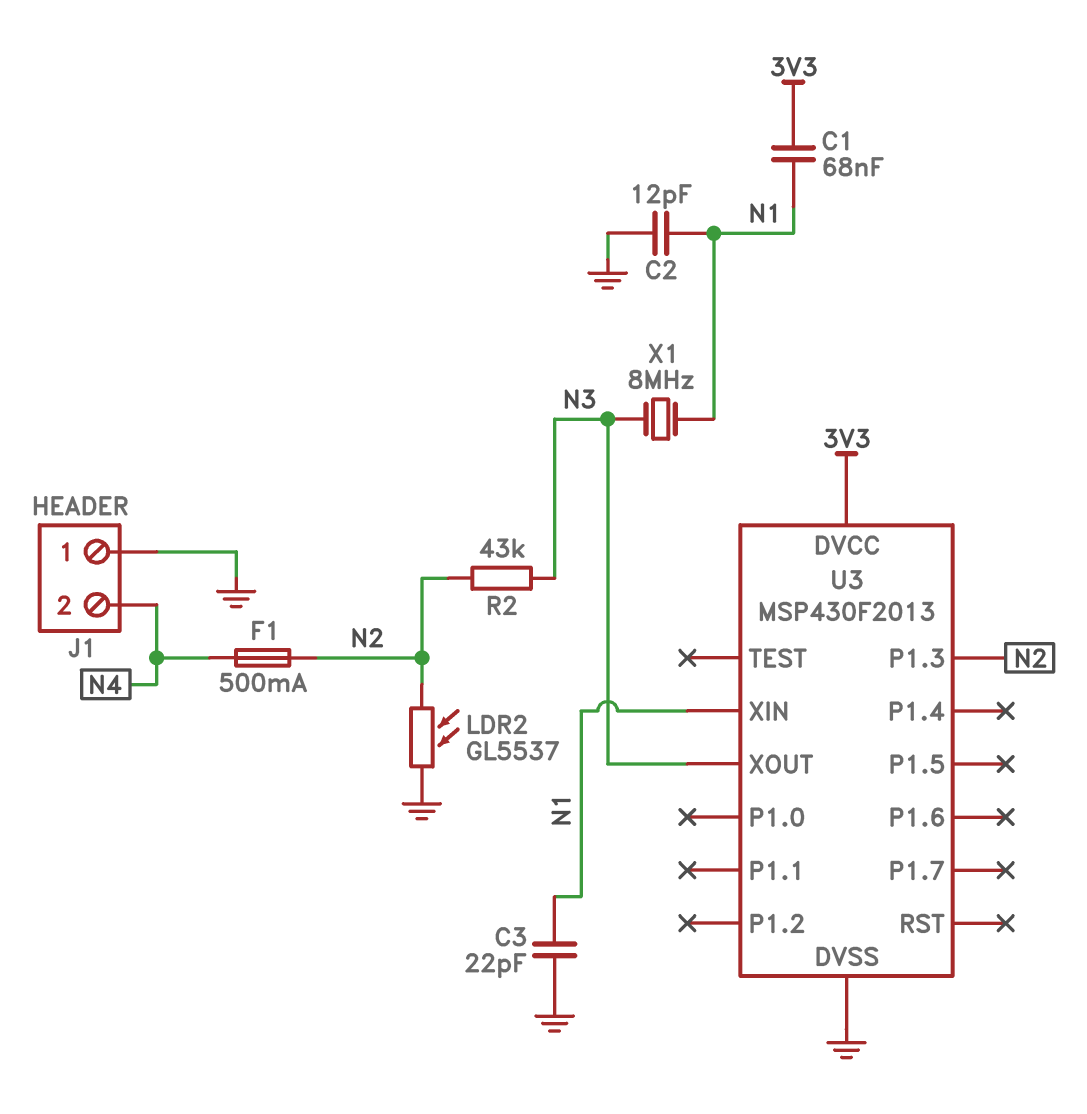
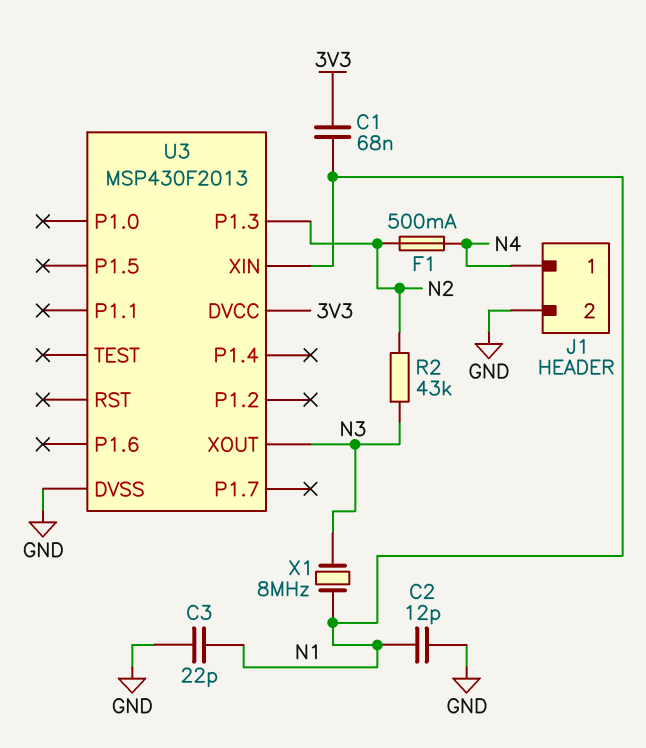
J1 pin 1: GND -> N4
J1 pin 2: N4 -> GND
LDR2: GL5537 (GND, N2) -> none

